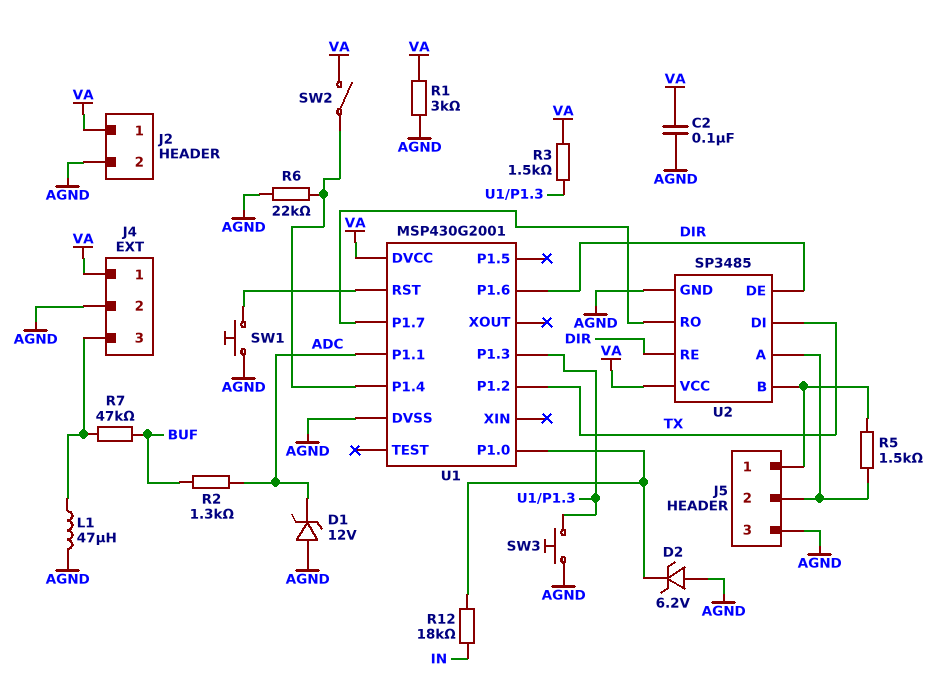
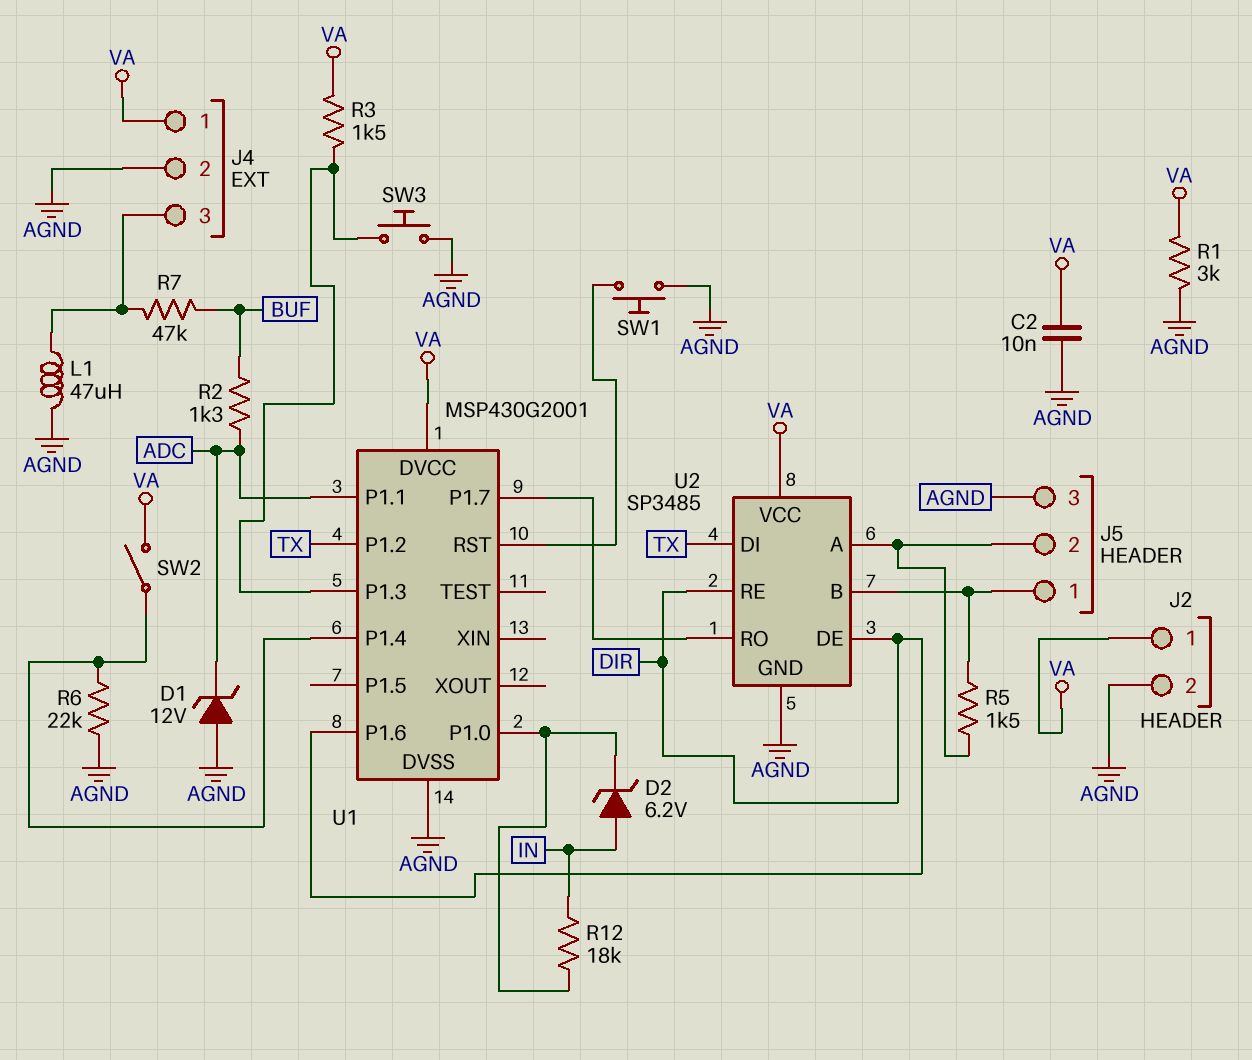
C2: 100nF (AGND, VA) -> 10nF (AGND, VA)
D2: zener 6.2V (A AGND, K U1/P1.0) -> zener 6.2V (A IN, K U1/P1.0)

